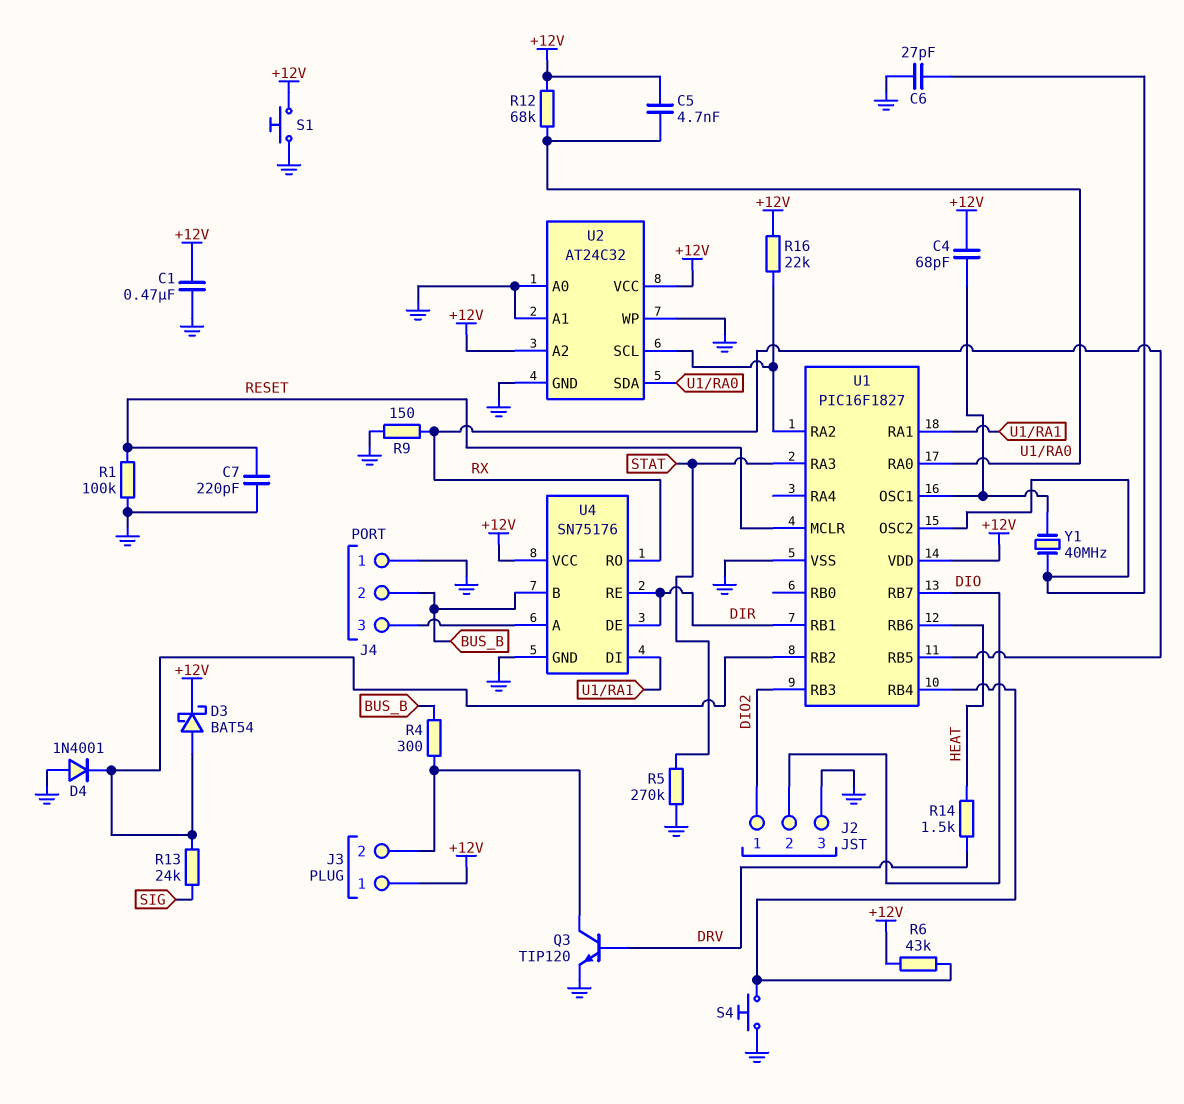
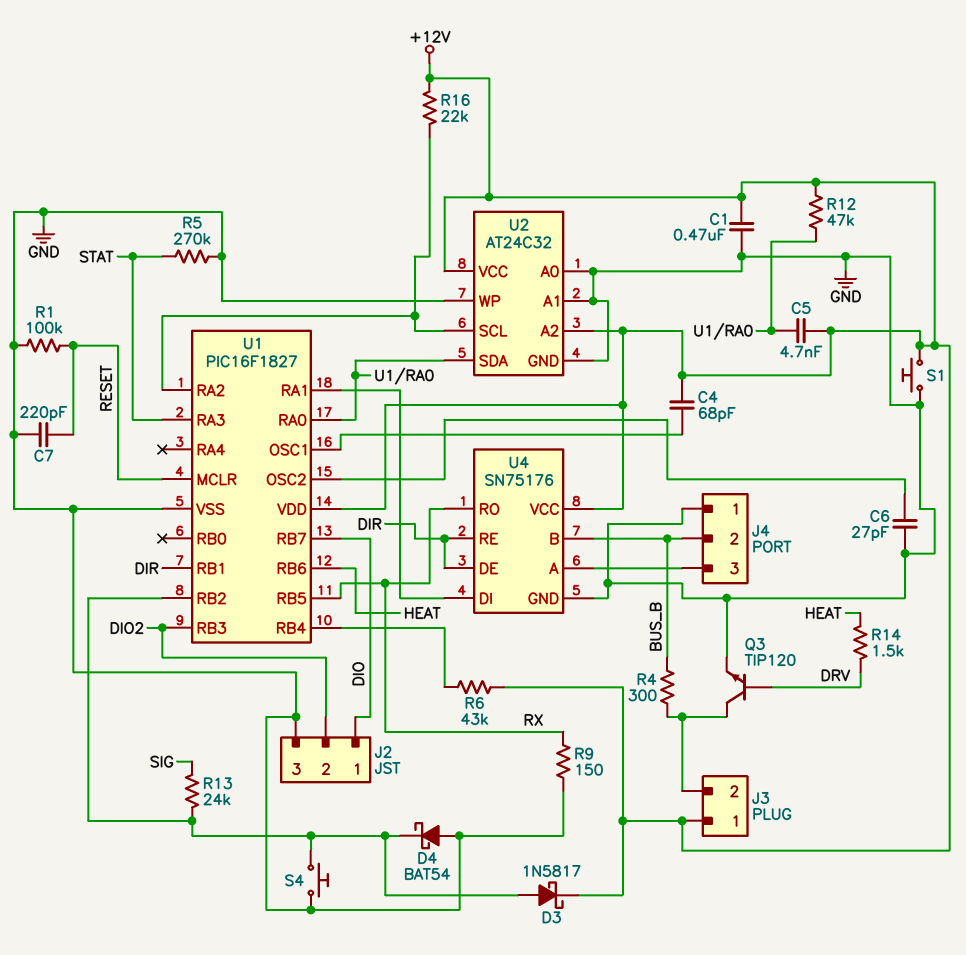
D3: schottky BAT54 (A U1/RB2, K +12V) -> schottky 1N5817 (A U1/RB2, K +12V)
D4: diode 1N4001 (A GND, K U1/RB2) -> schottky BAT54 (A GND, K U1/RB2)
J2 pin 1: DIO2 -> DIO
J2 pin 2: DIO -> DIO2
R12: 68k (+12V, U1/RA0) -> 47k (+12V, U1/RA0)
S4: button (GND, U1/RB4) -> button (GND, U1/RB2)
Y1: 40MHz (U1/OSC1, U1/OSC2) -> none

